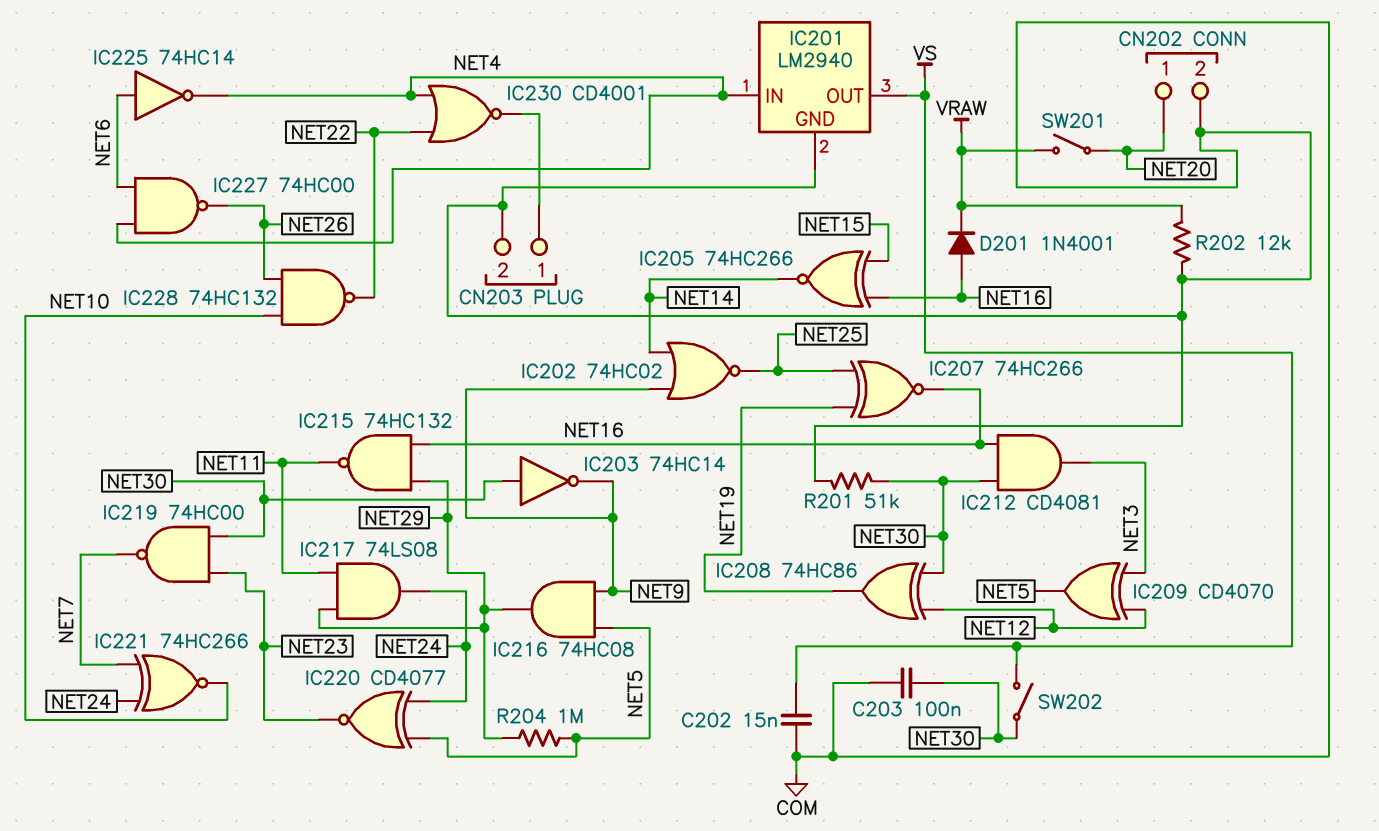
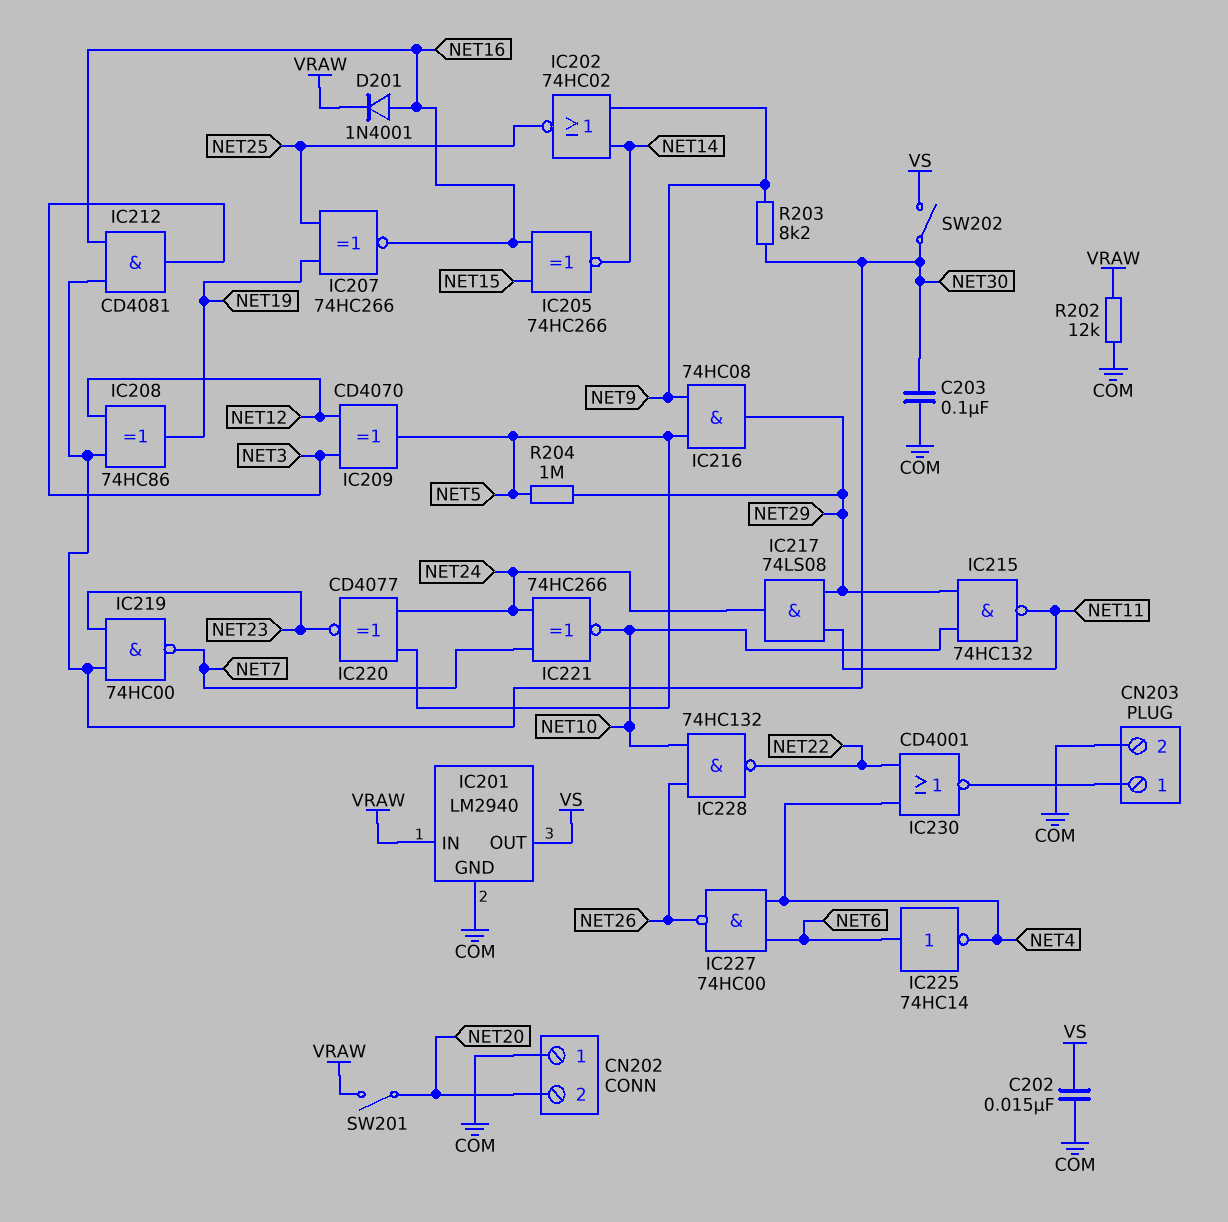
CN202 pin 1: NET20 -> COM
CN202 pin 2: COM -> NET20
IC201 pin IN: NET4 -> VRAW
IC203: NOT 74HC14 (in NET30, out NET9) -> none
IC215: NAND 74HC132 (in NET16, in NET29, out NET11) -> NAND 74HC132 (in NET10, in NET29, out NET11)
R201: 51k (COM, NET30) -> none
R203: none -> 8.2k (NET9, NET30)

